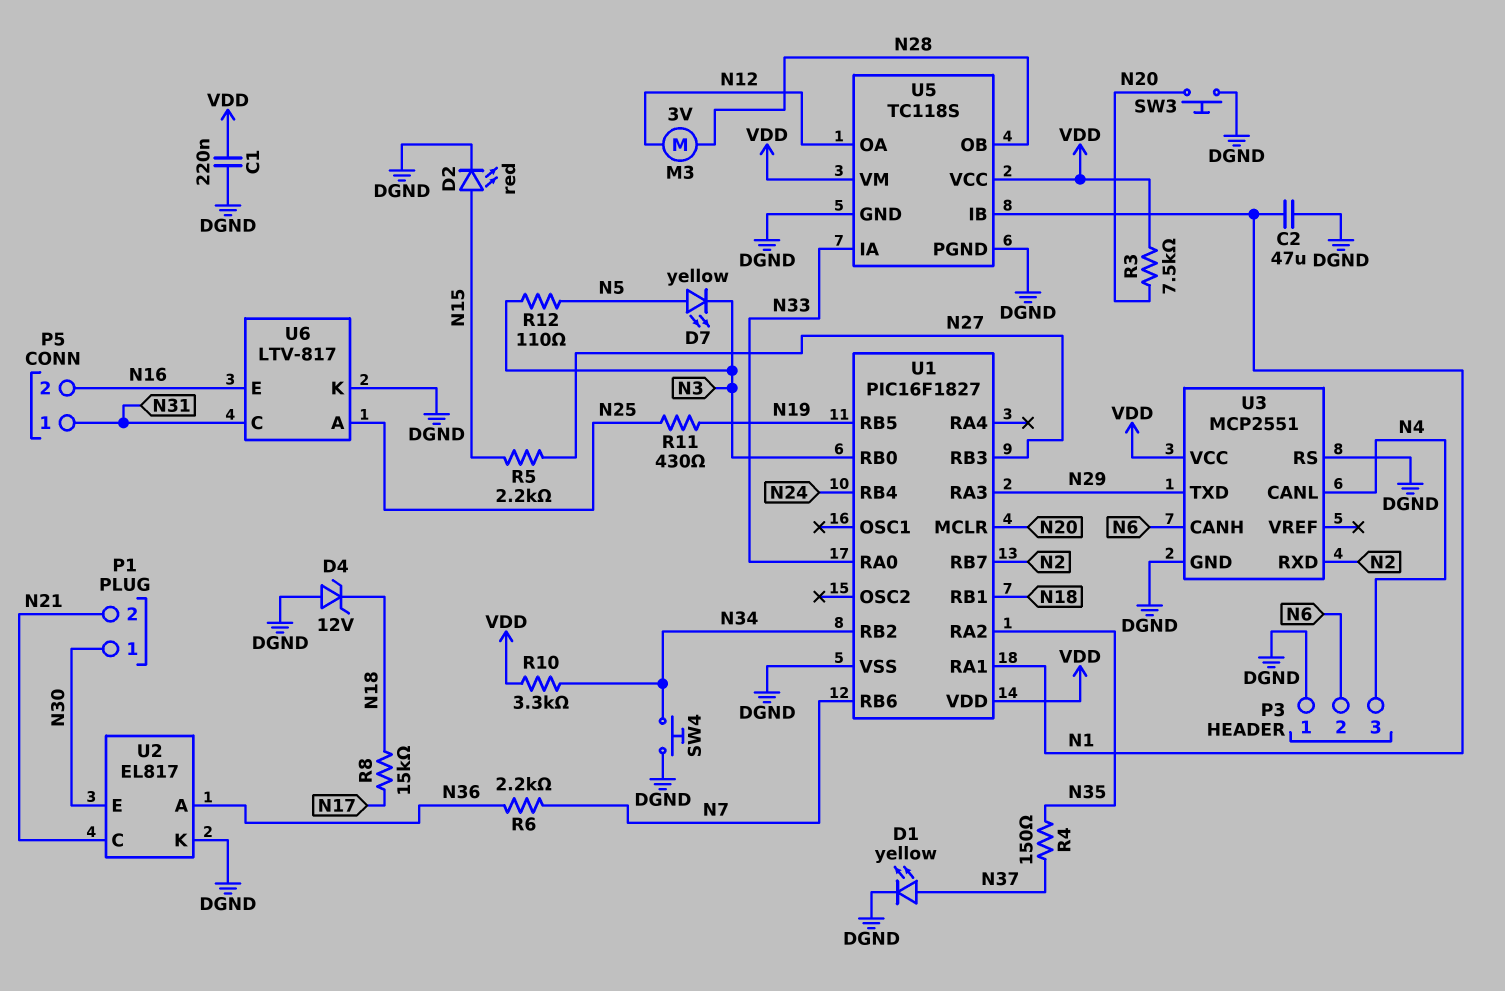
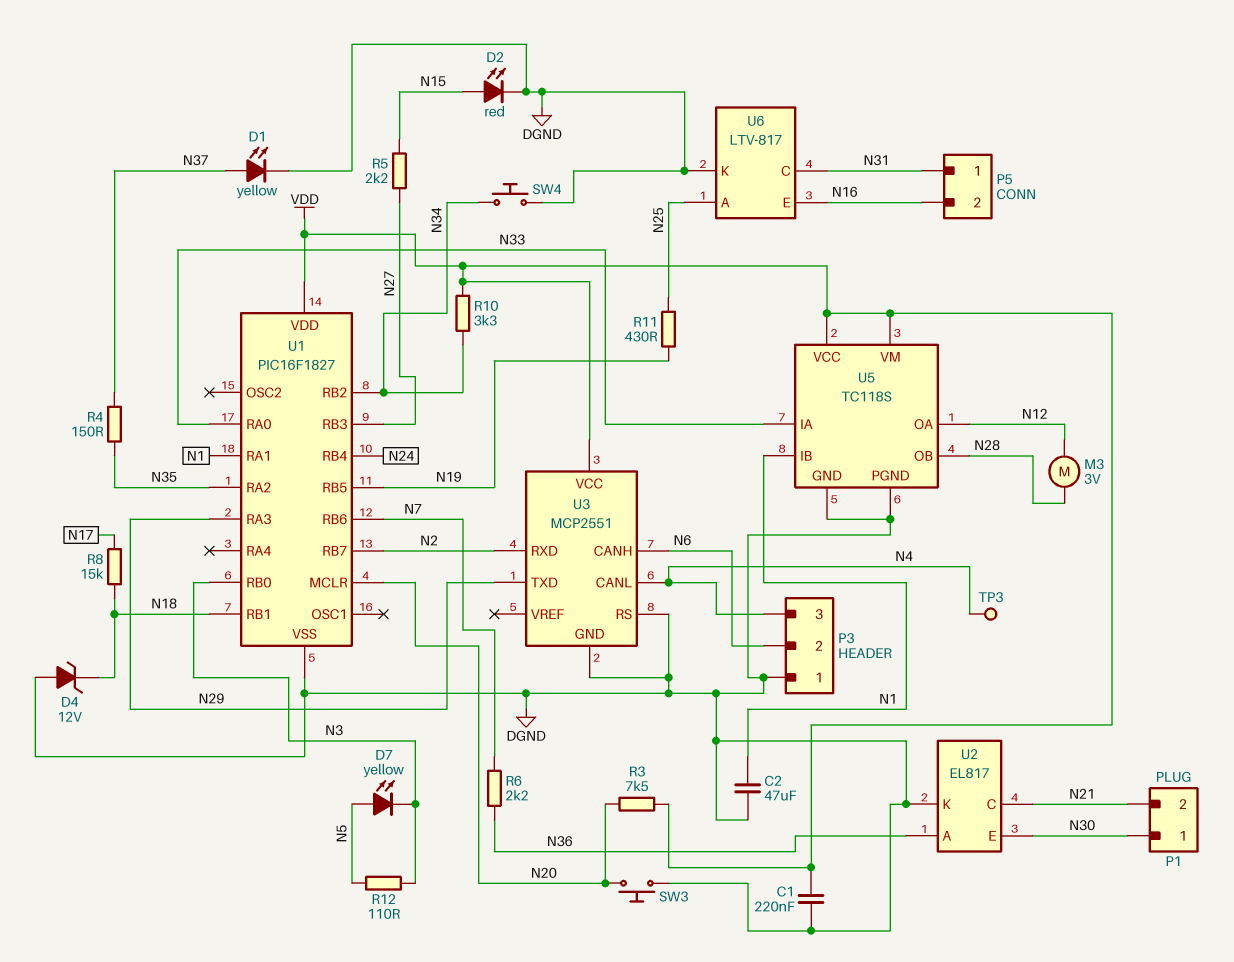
TP3: none -> test point (N4)

